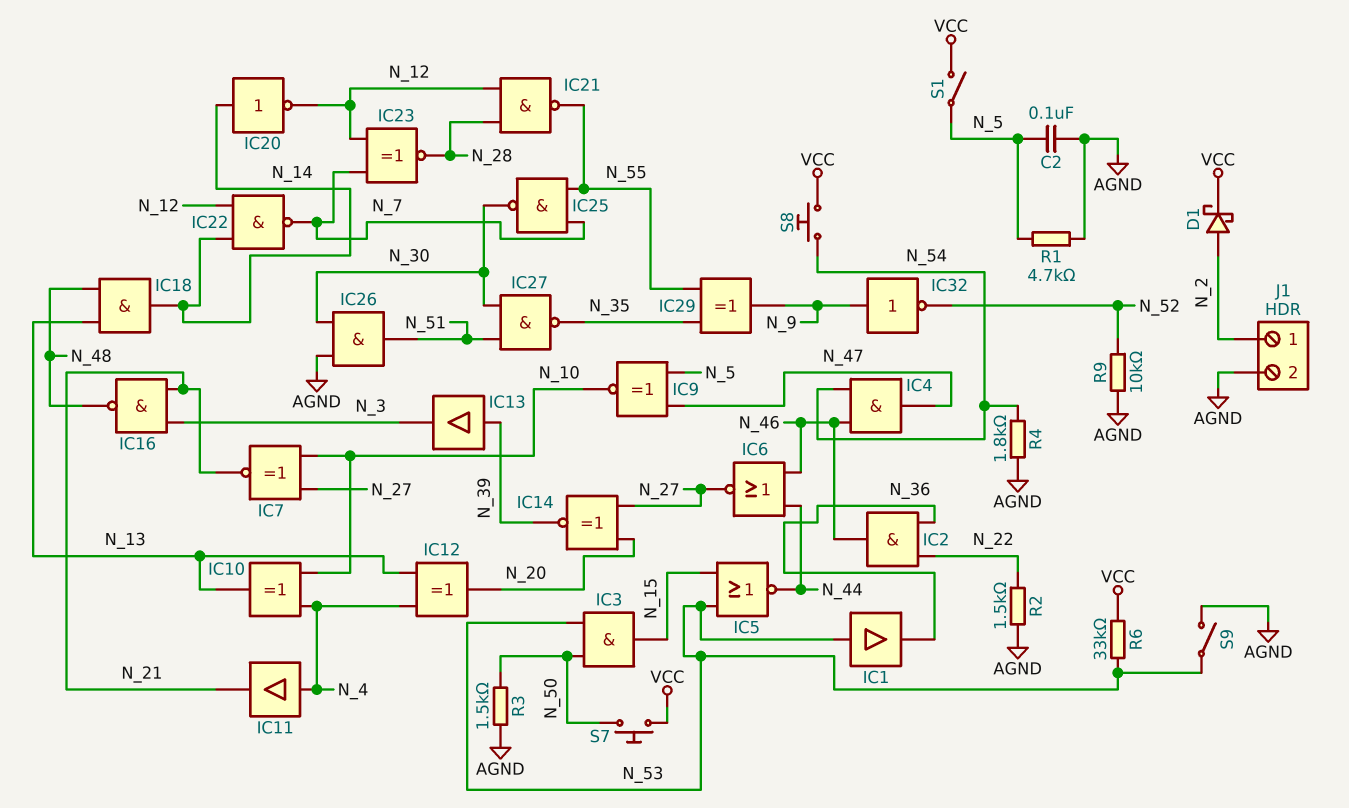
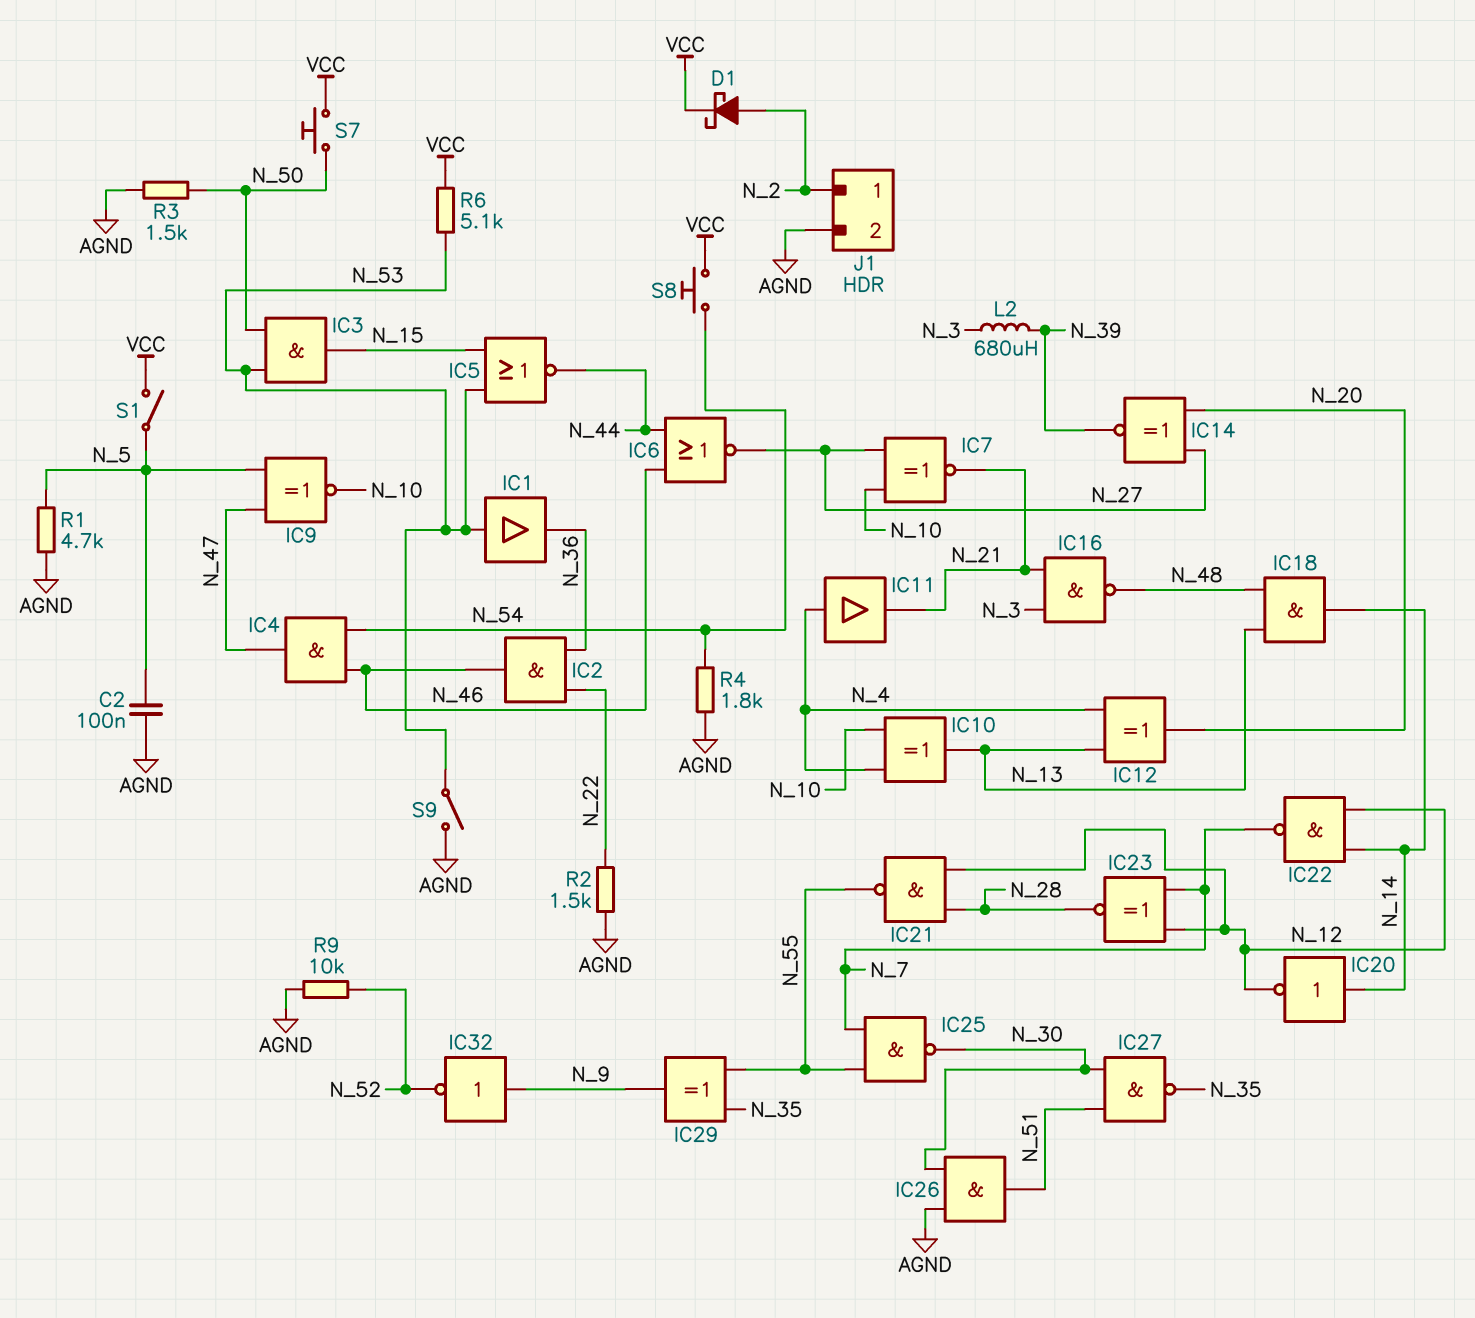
IC13: buffer (in N_39, out N_3) -> none
L2: none -> 680uH (N_3, N_39)
R6: 33k (N_53, VCC) -> 5.1k (N_53, VCC)

